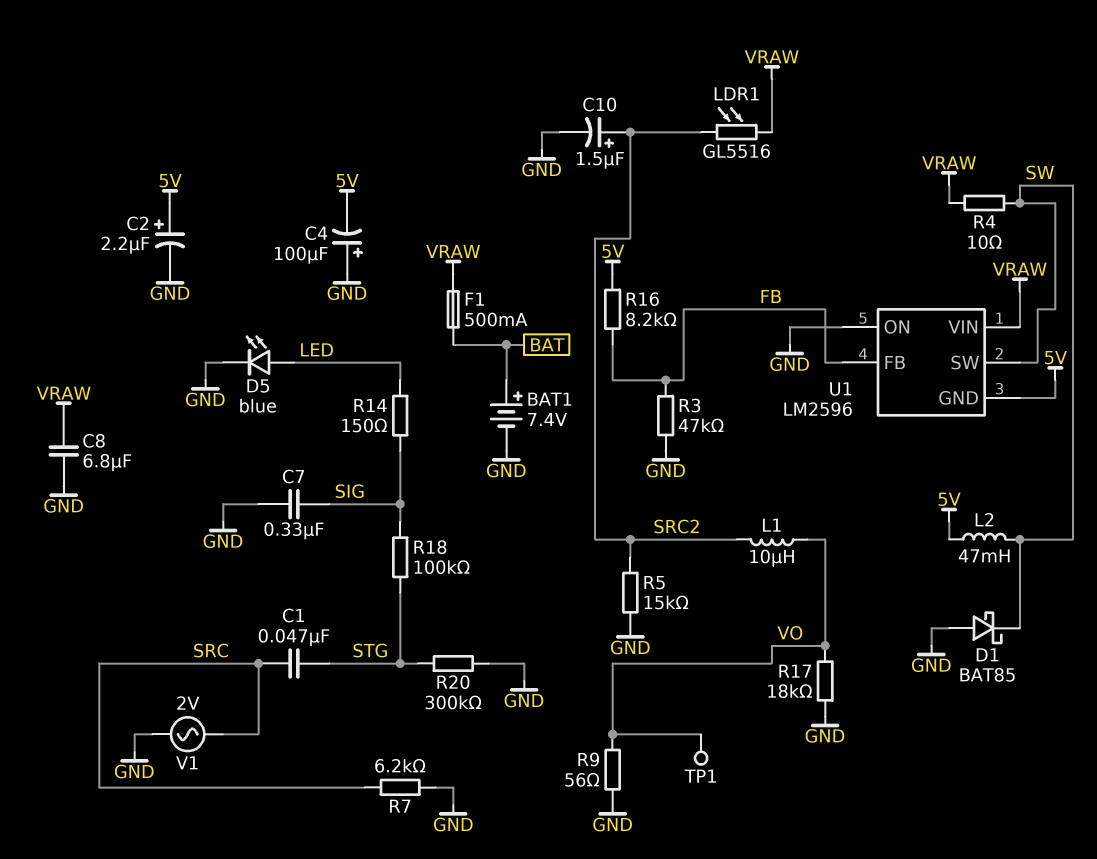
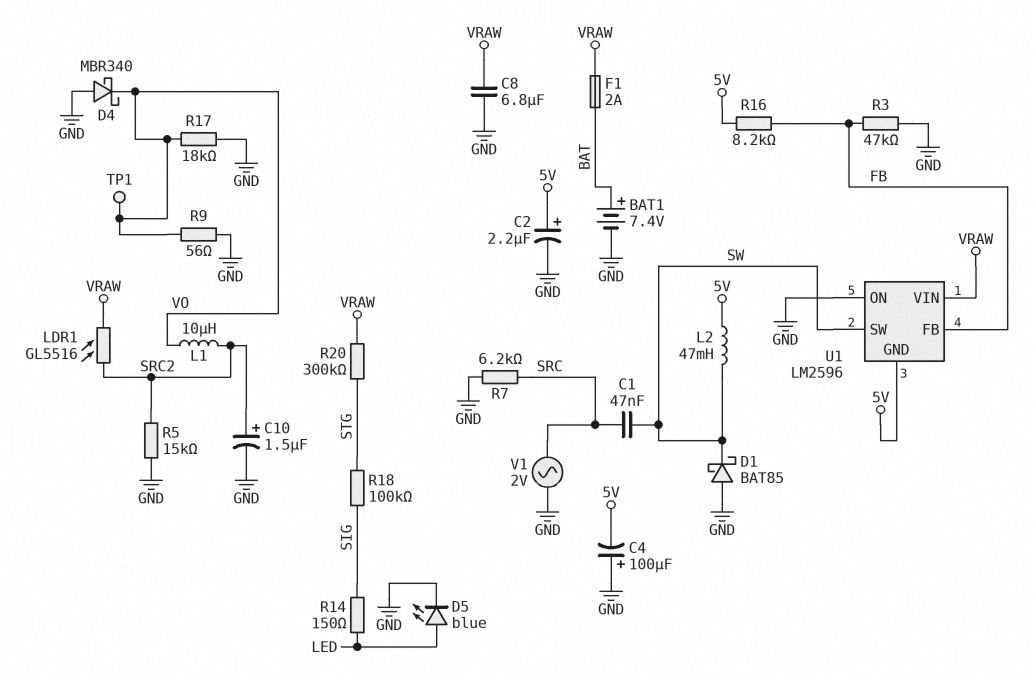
C1: 47nF (SRC, STG) -> 47nF (SRC, SW)
C7: 330nF (GND, SIG) -> none
D4: none -> schottky MBR340 (A GND, K VO)
F1: 500mA (BAT, VRAW) -> 2A (BAT, VRAW)
R4: 10 (SW, VRAW) -> none
R20: 300k (GND, STG) -> 300k (STG, VRAW)

